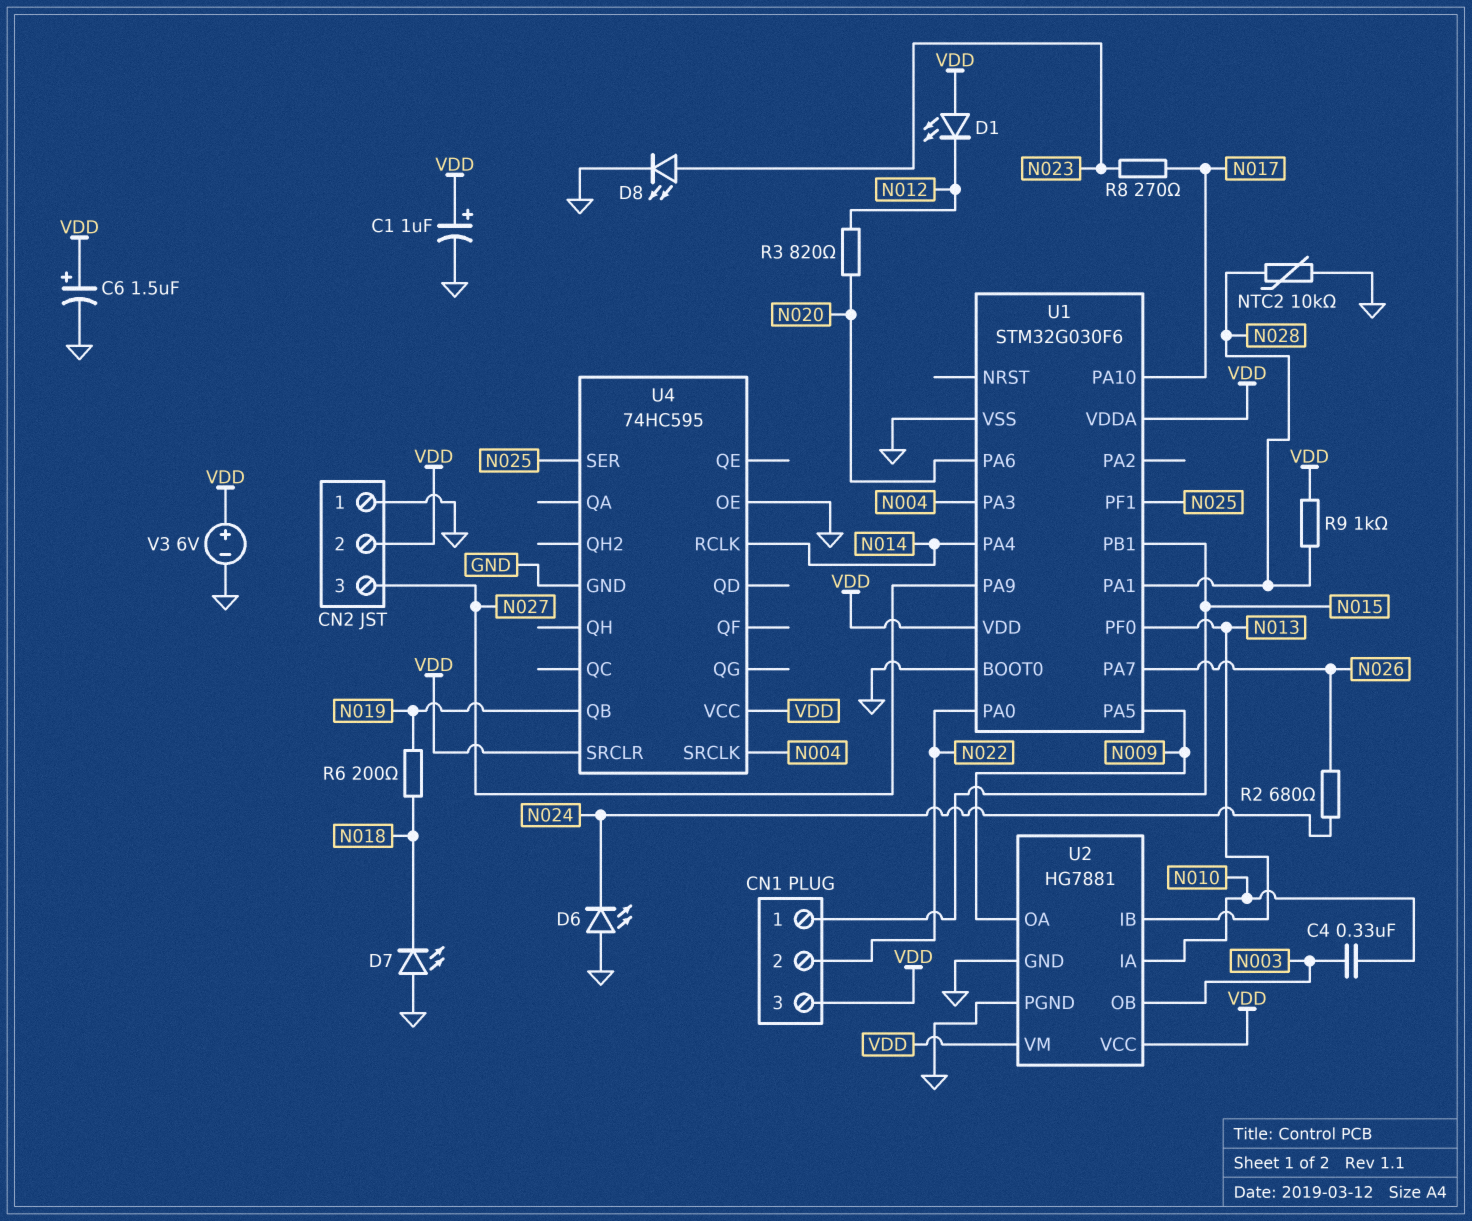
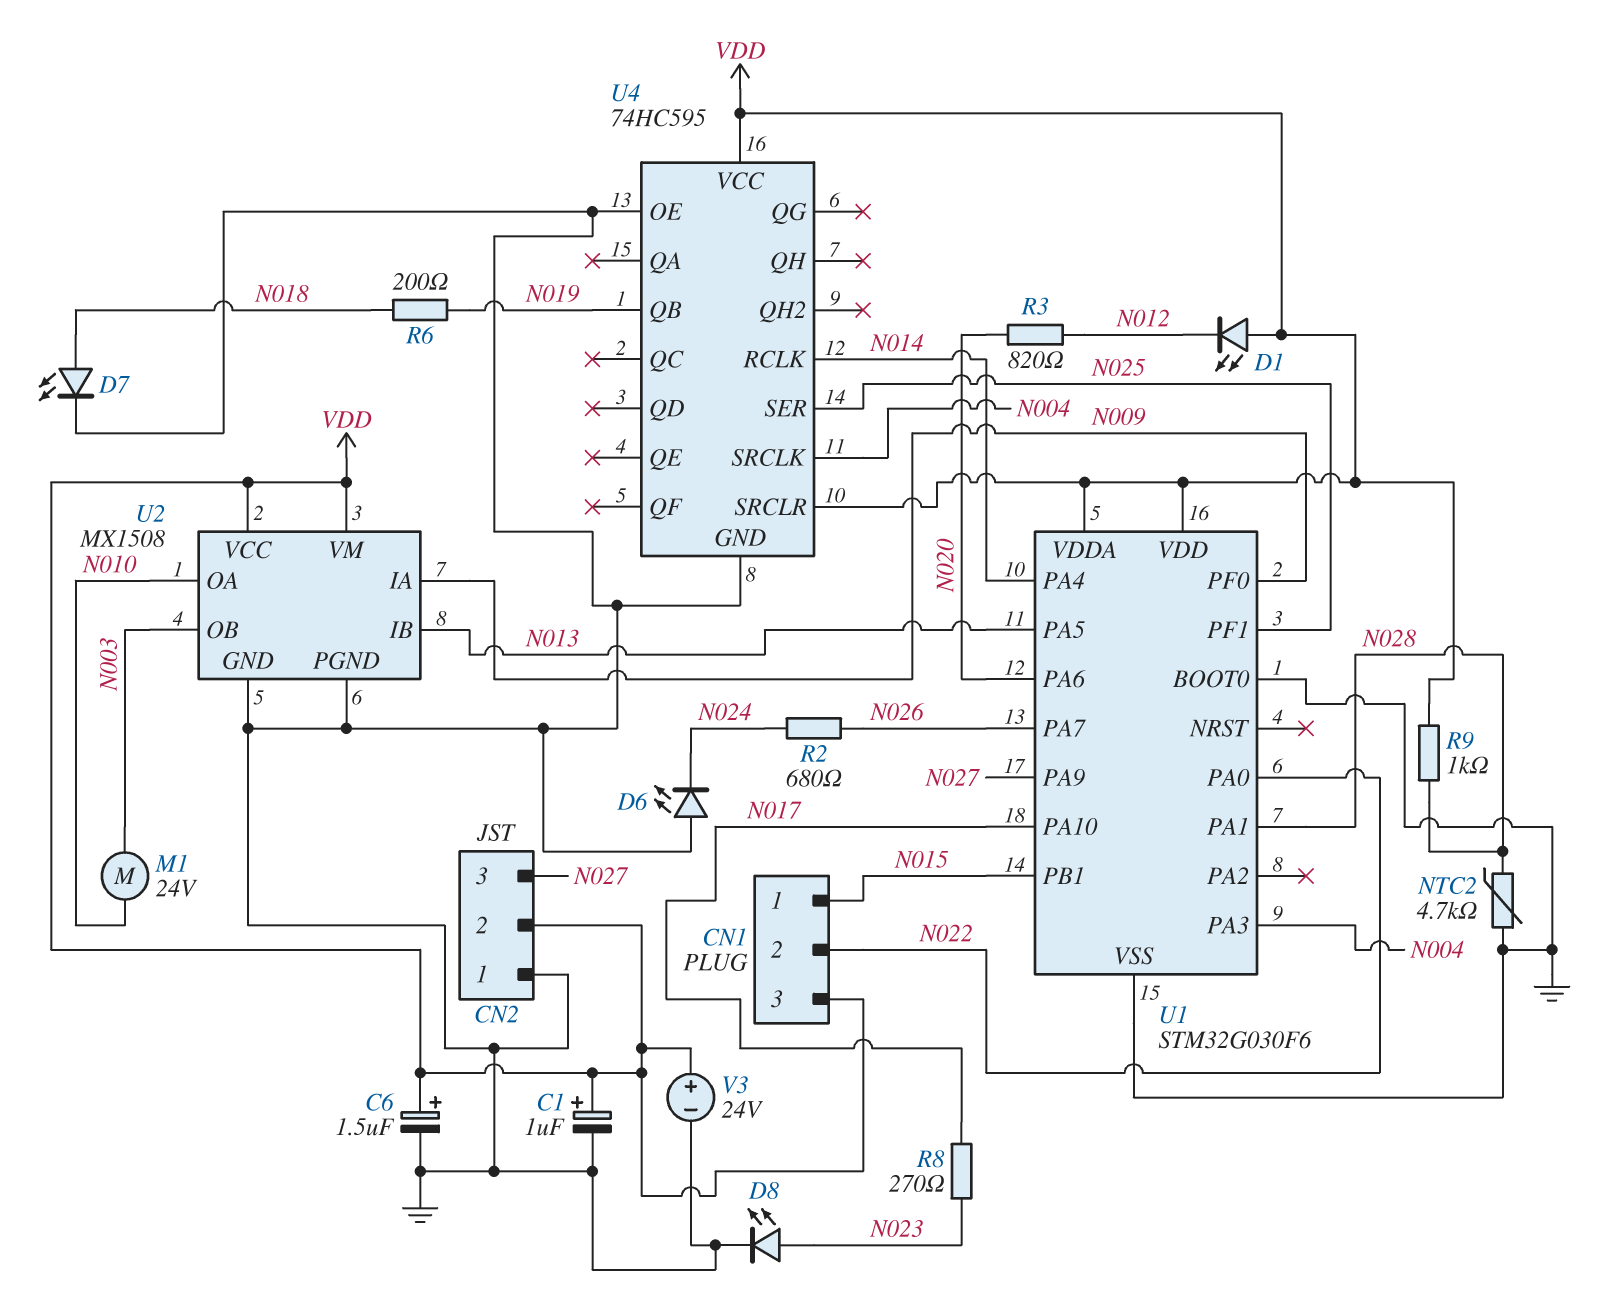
C4: 330nF (N003, N010) -> none
D7: LED (A GND, K N018) -> LED (A N018, K GND)
M1: none -> motor 24V (N003, N010)
NTC2: 10k (GND, N028) -> 4.7k (GND, N028)
U1 pin PA5: N009 -> N013
U1 pin PF0: N013 -> N009
U2: HG7881 -> MX1508
U2 pin IA: N010 -> N009
U2 pin OA: N009 -> N010
V3: 6V (plus VDD, minus GND) -> 24V (plus VDD, minus GND)

